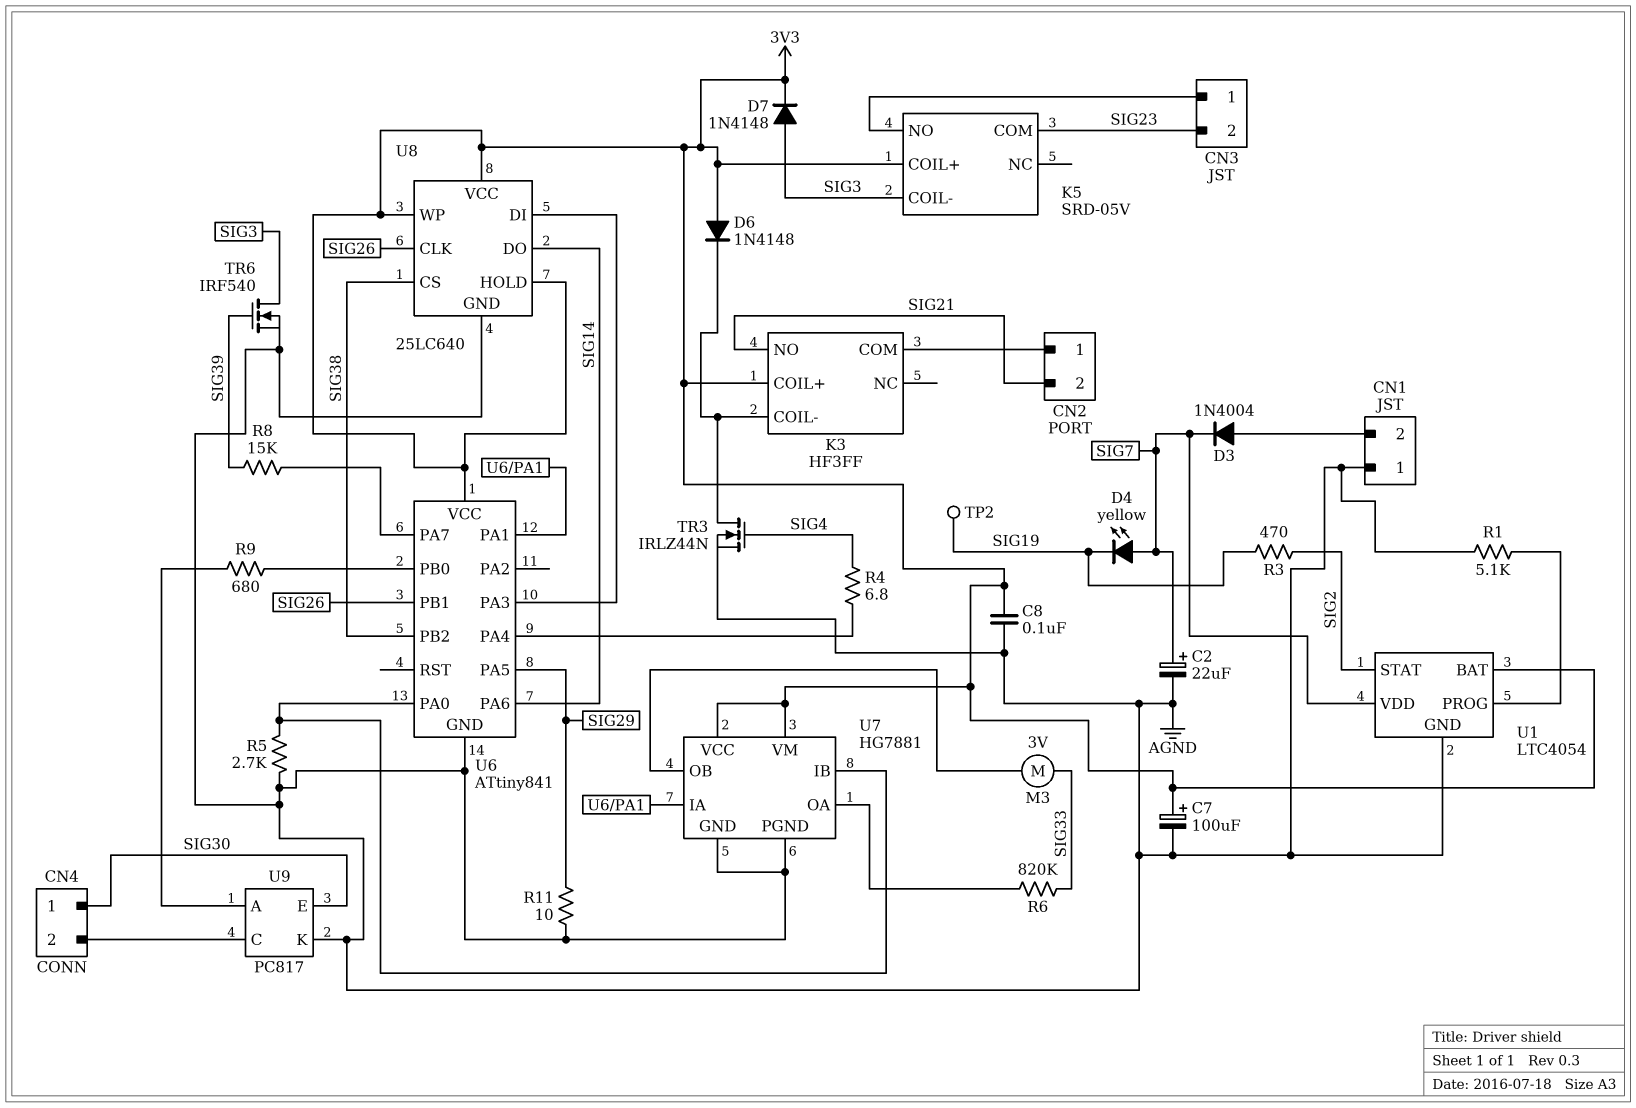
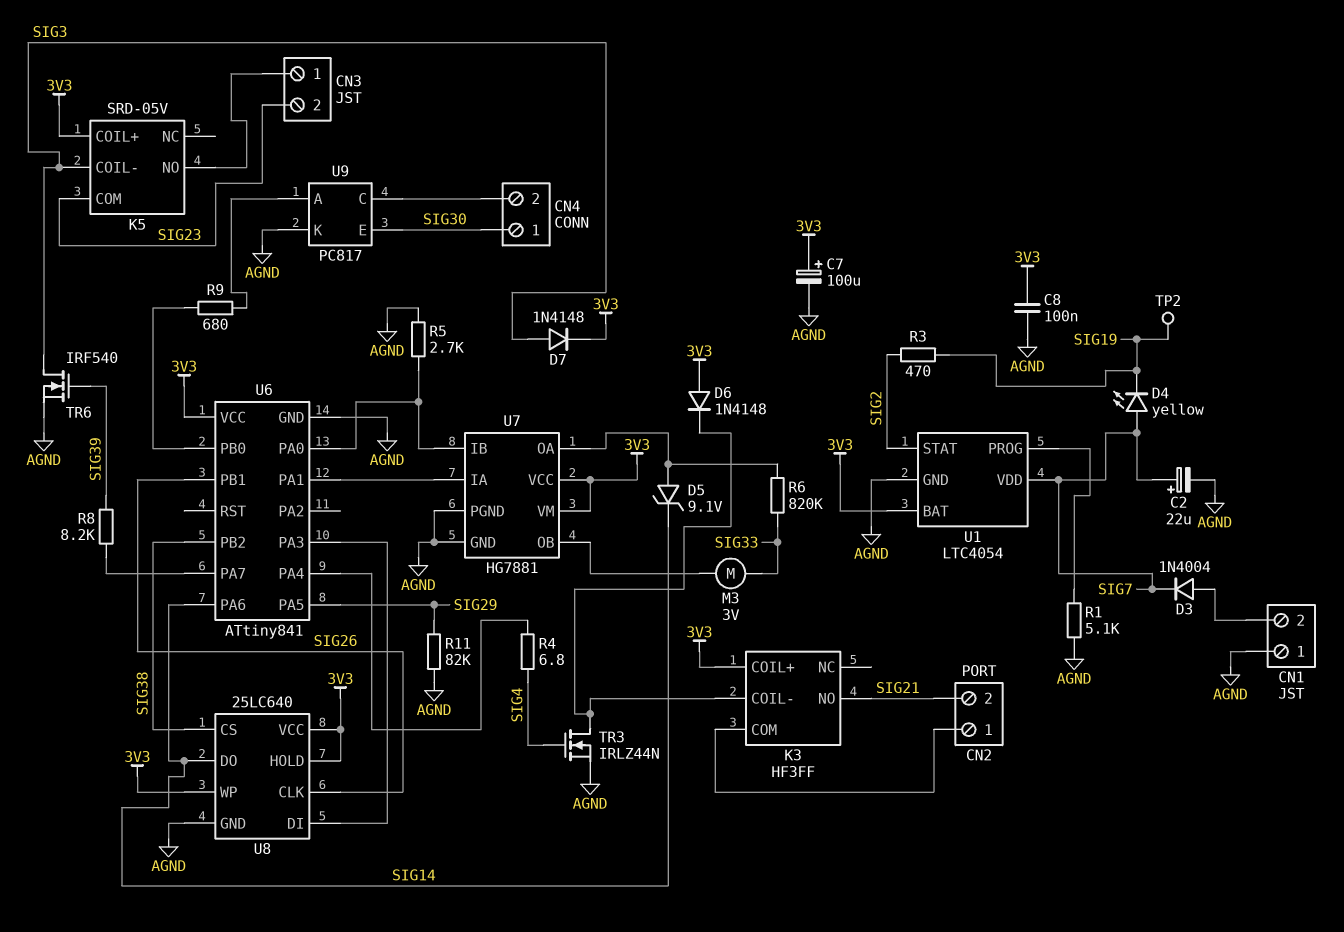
D5: none -> zener 9.1V (A U7/OA, K SIG14)
R8: 15k (SIG39, U6/PA7) -> 8.2k (SIG39, U6/PA7)
R11: 10 (AGND, SIG29) -> 82k (AGND, SIG29)

